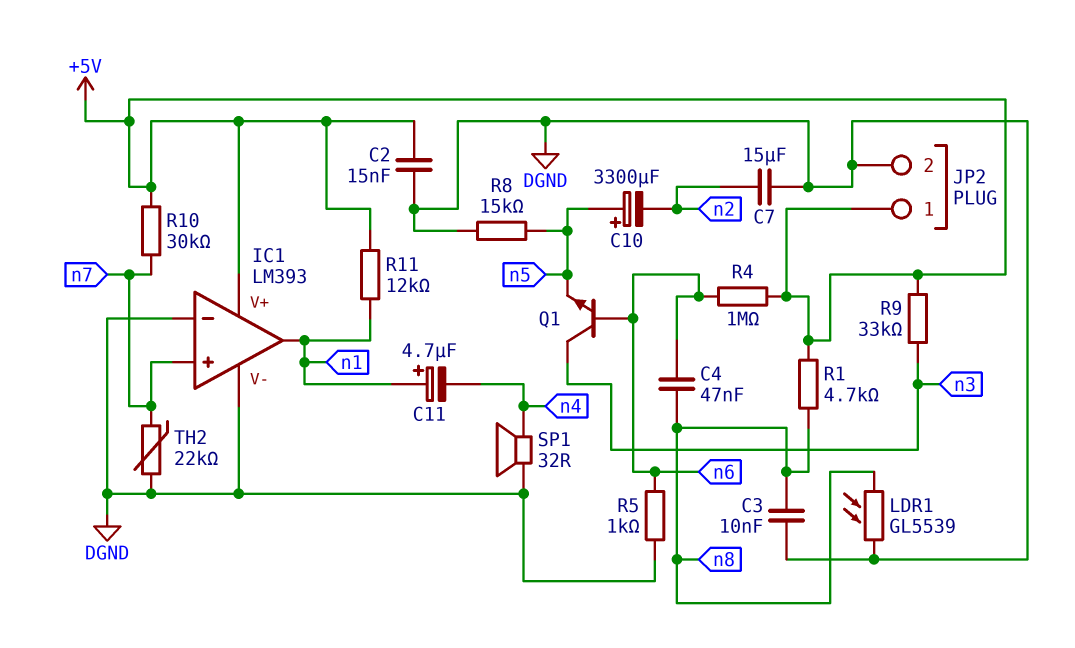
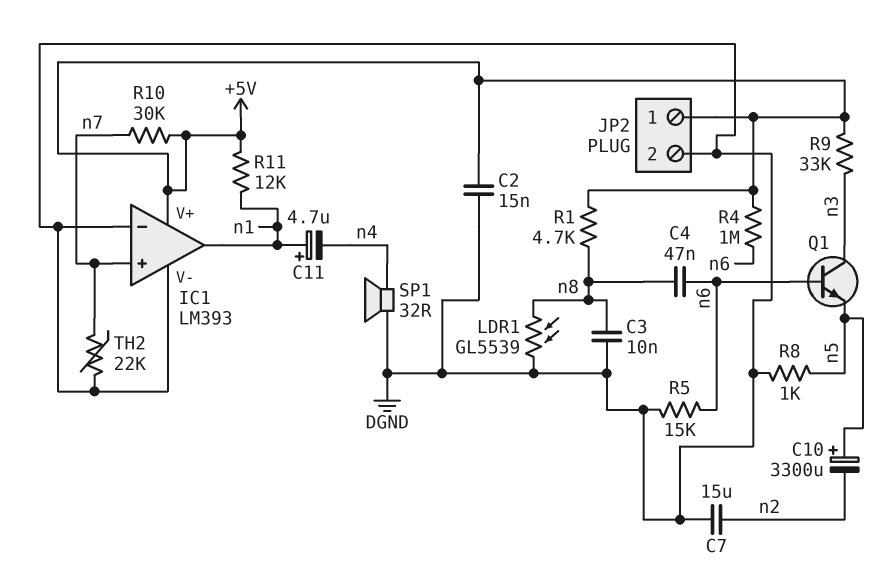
R5: 1k (DGND, n6) -> 15k (DGND, n6)
R8: 15k (DGND, n5) -> 1k (DGND, n5)

